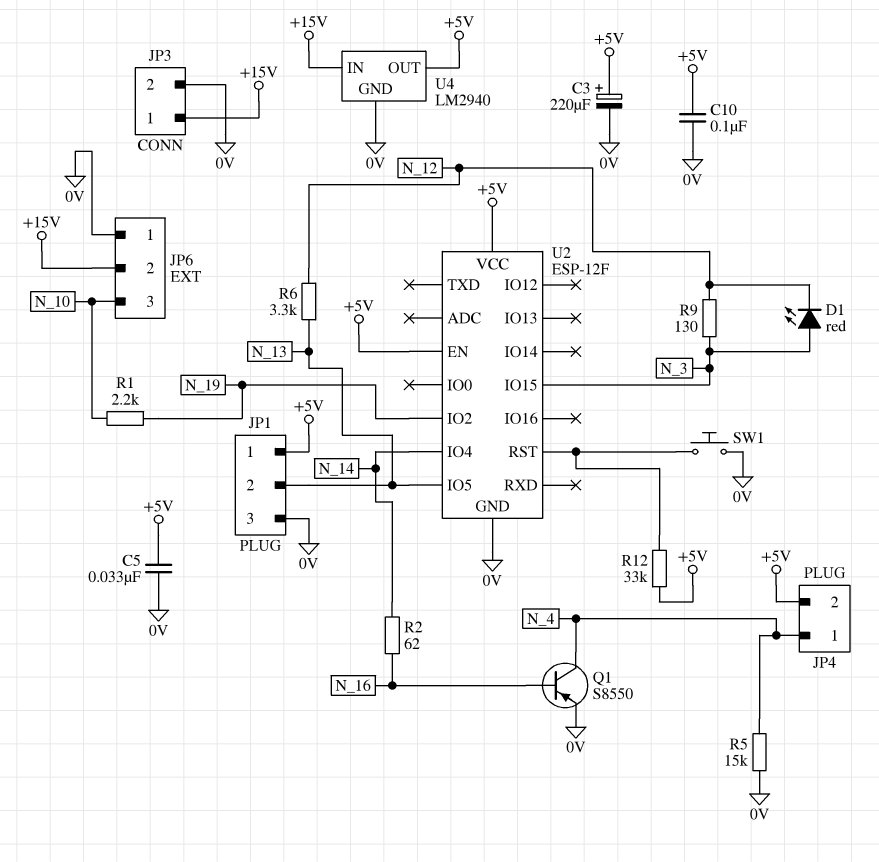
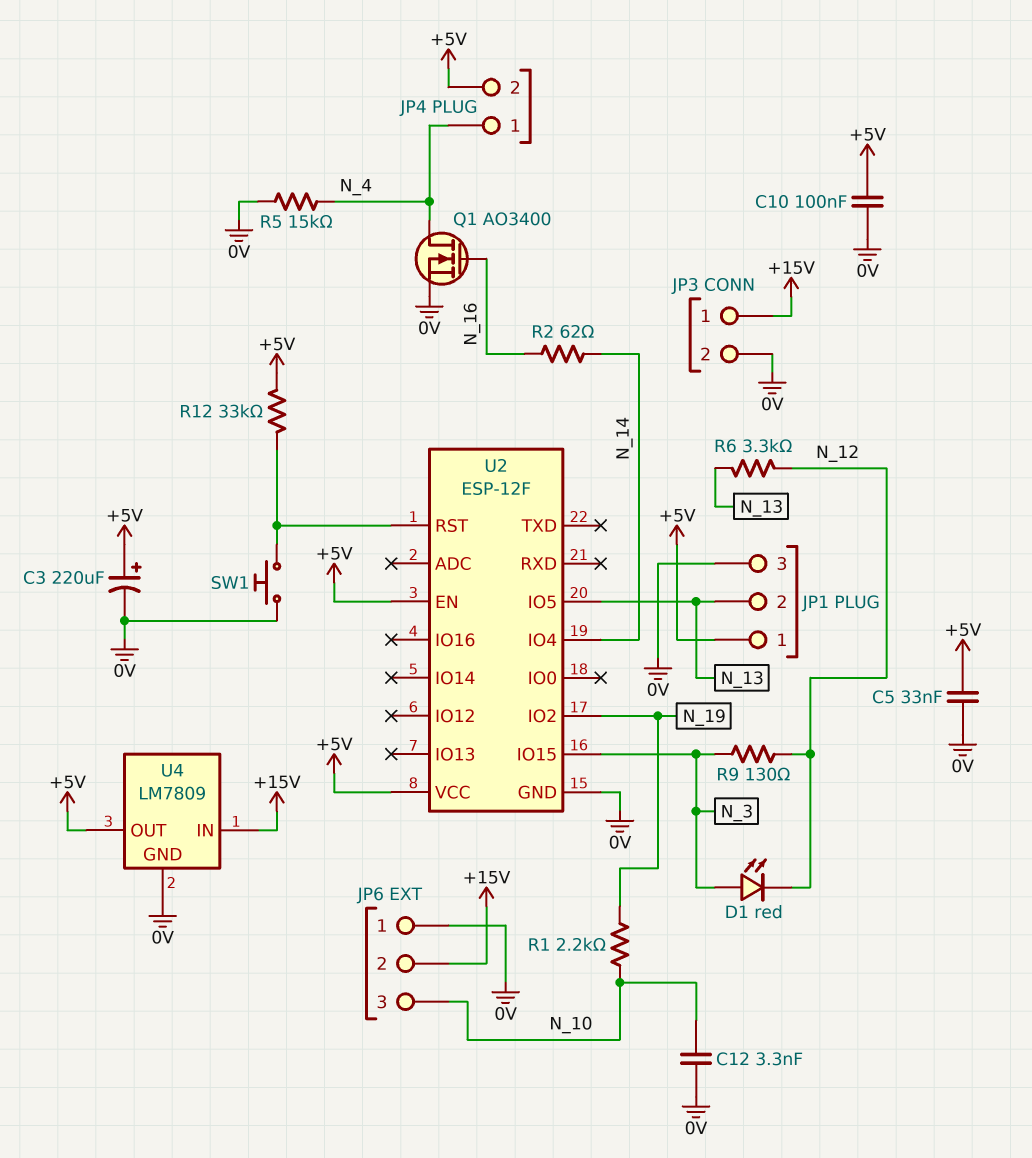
C12: none -> 3.3nF (0V, N_10)
Q1: PNP S8550 (B N_16, C N_4, E 0V) -> NMOS AO3400 (G N_16, D N_4, S 0V)
U4: LM2940 -> LM7809

